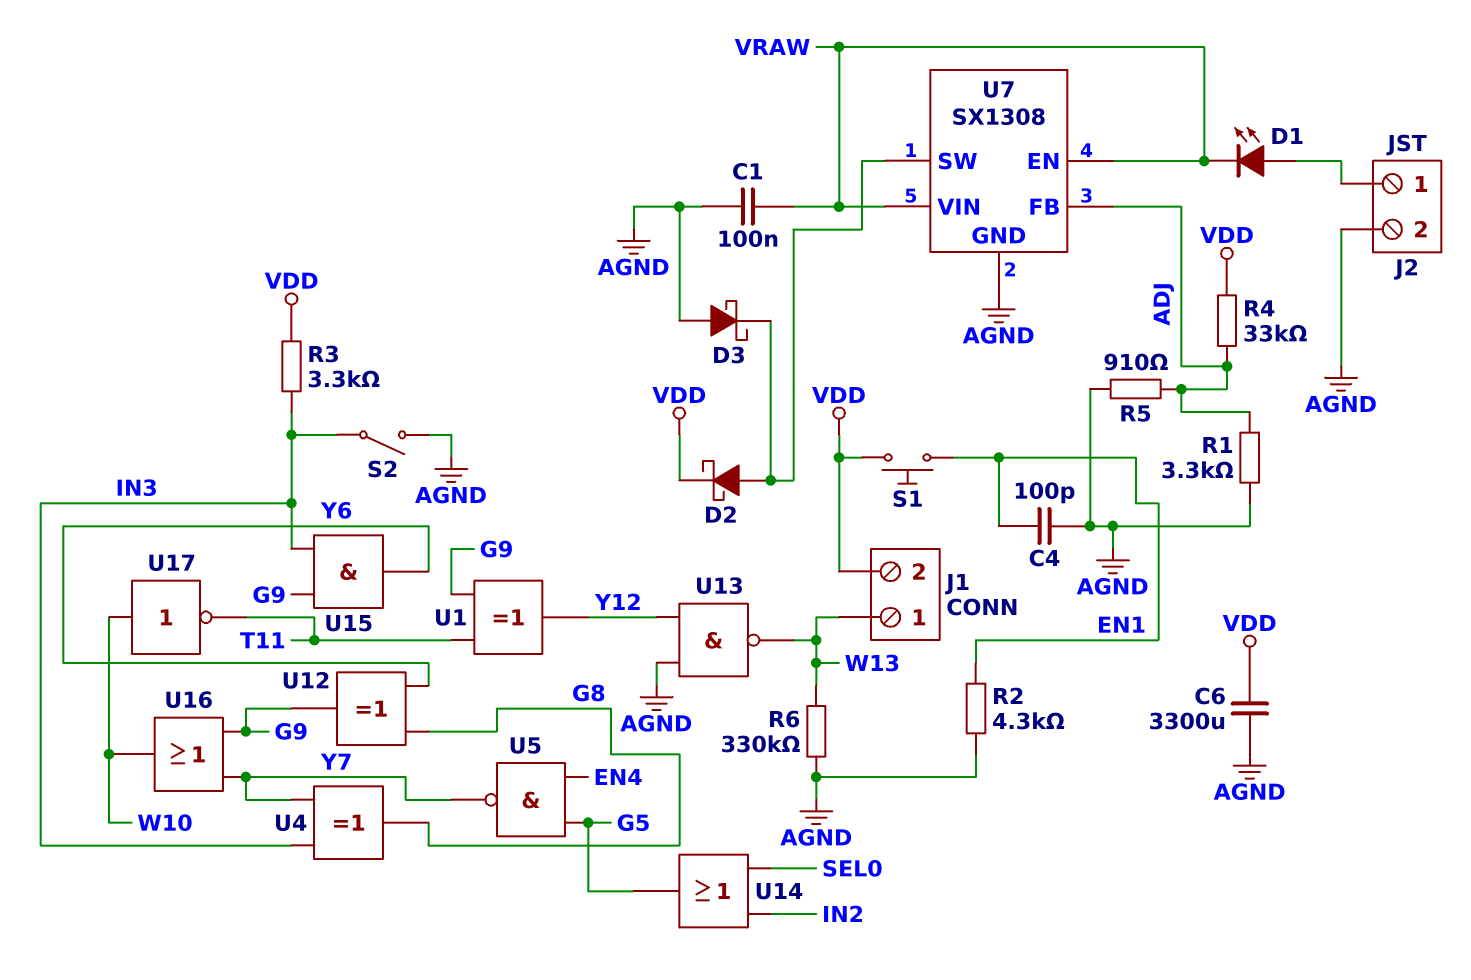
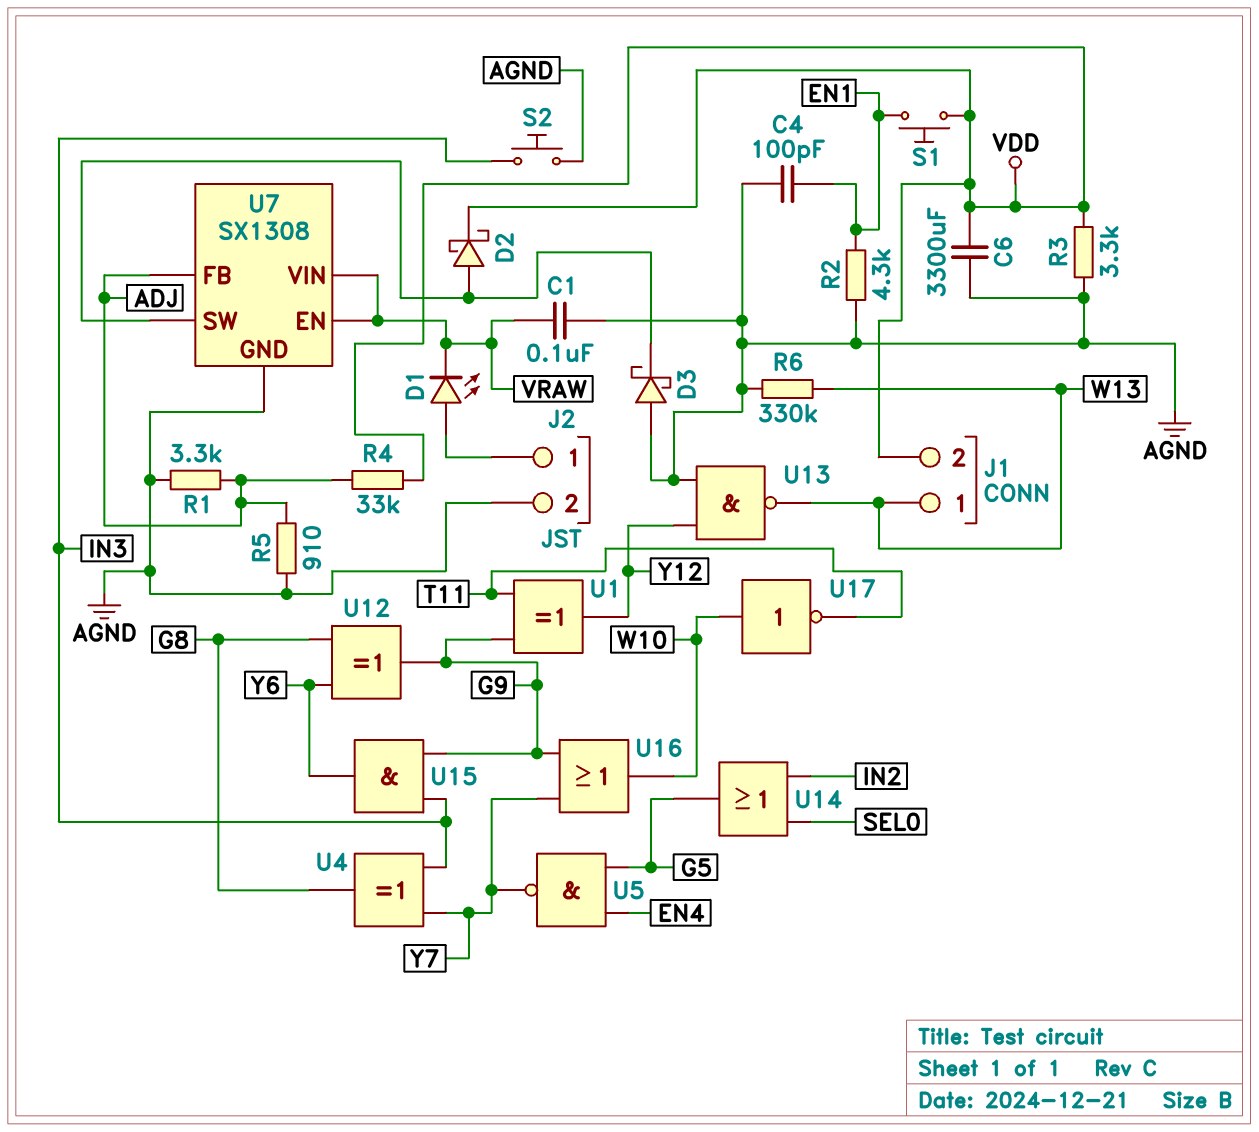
R3: 3.3k (IN3, VDD) -> 3.3k (AGND, VDD)
S2: switch (AGND, IN3) -> button (AGND, IN3)

